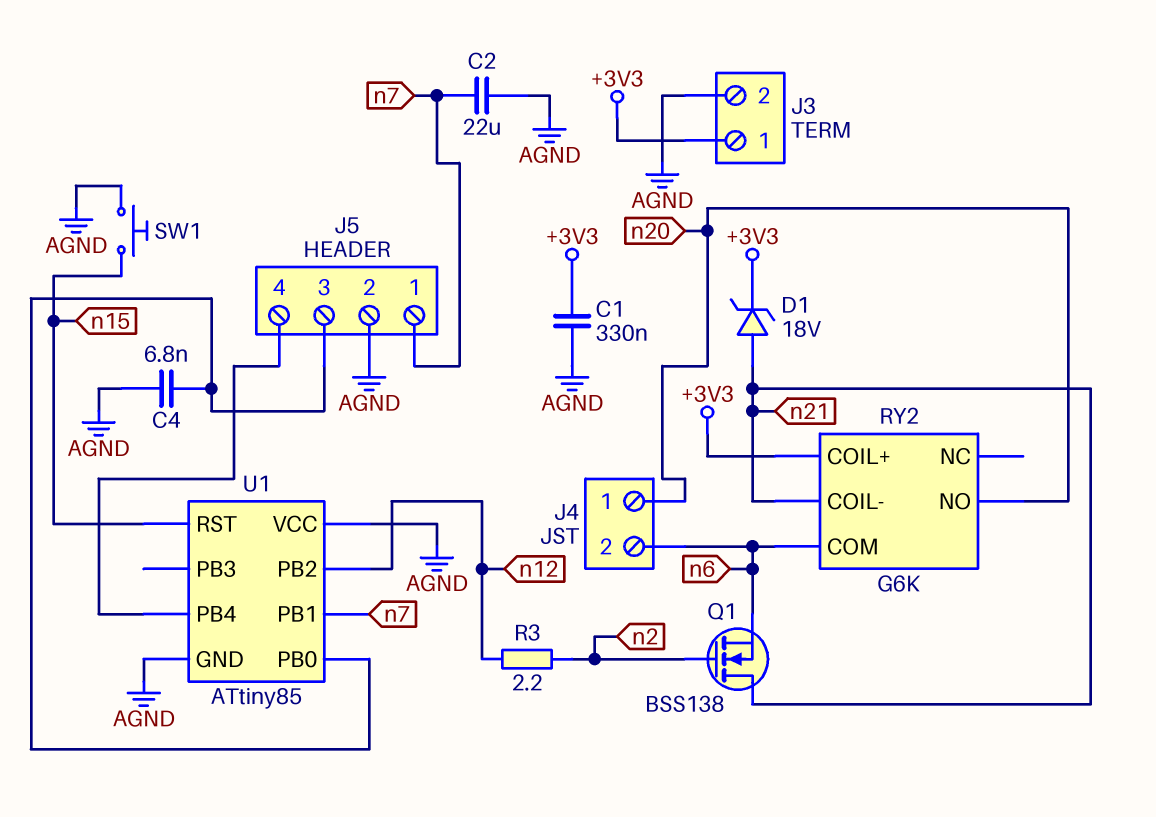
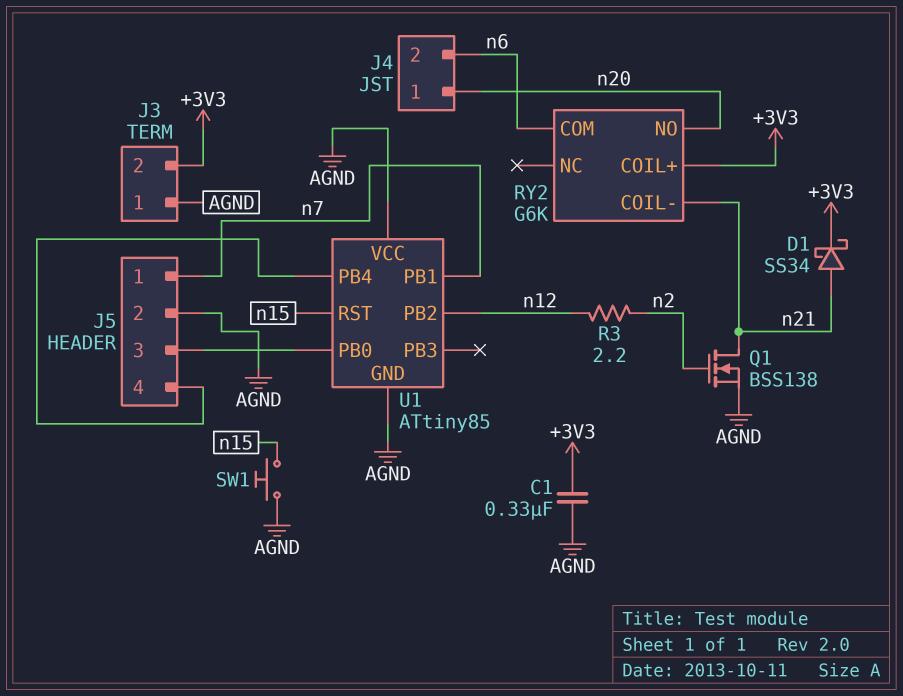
C2: 22uF (AGND, n7) -> none
C4: 6.8nF (AGND, J5/3) -> none
D1: zener 18V (A n21, K +3V3) -> schottky SS34 (A n21, K +3V3)
J3 pin 1: +3V3 -> AGND
J3 pin 2: AGND -> +3V3
Q1: NMOS BSS138 (G n2, D n21, S n6) -> NMOS BSS138 (G n2, D n21, S AGND)

